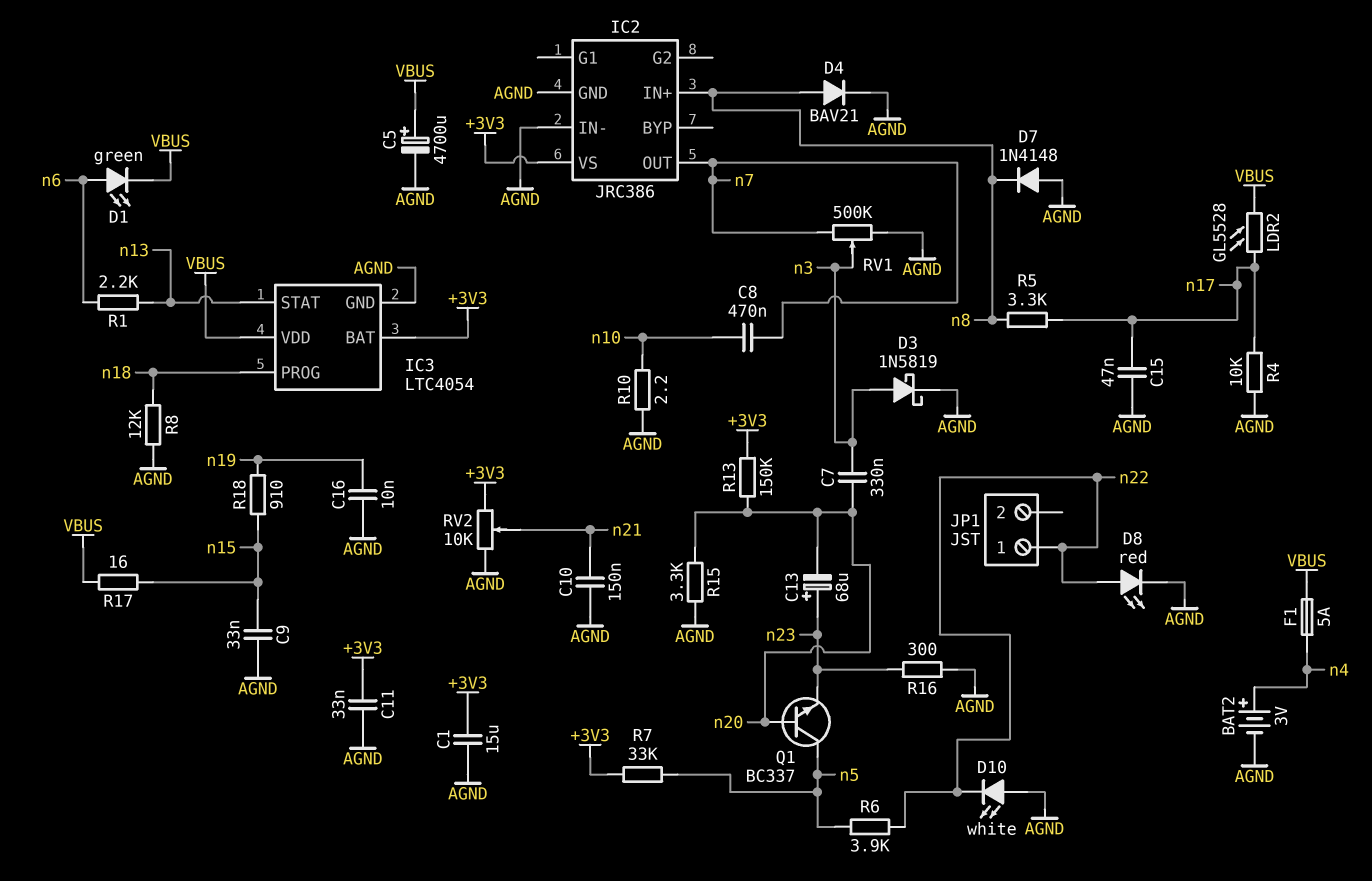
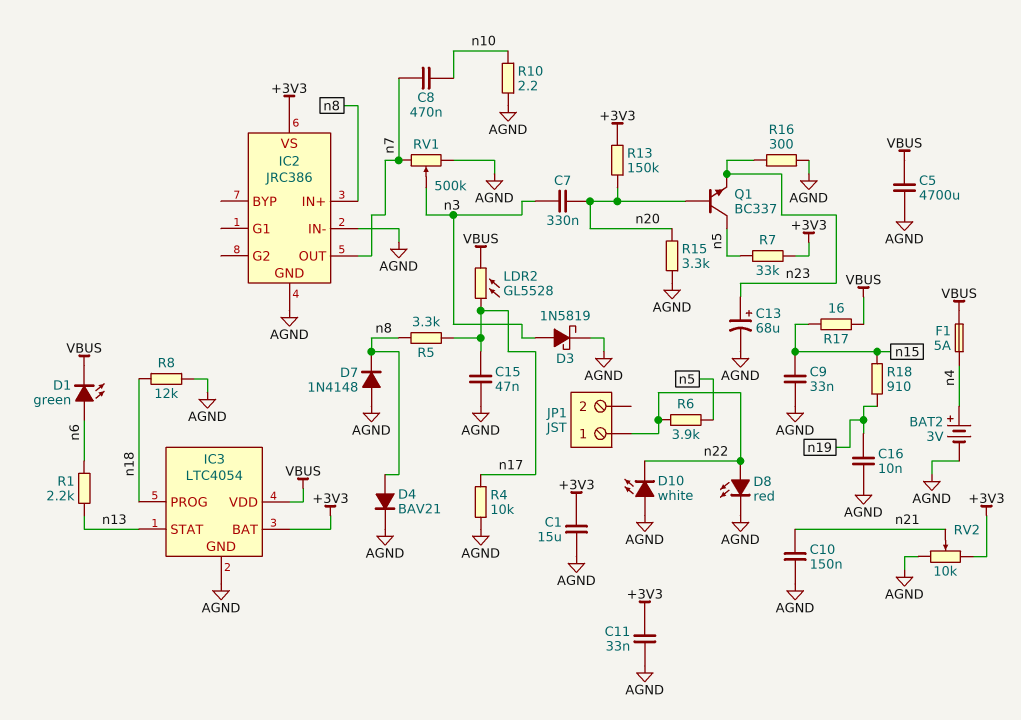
C5: 4700uF (plus VBUS, minus AGND) -> 4700uF (AGND, VBUS)
C13: 68uF (plus n23, minus n20) -> 68uF (plus n23, minus AGND)

